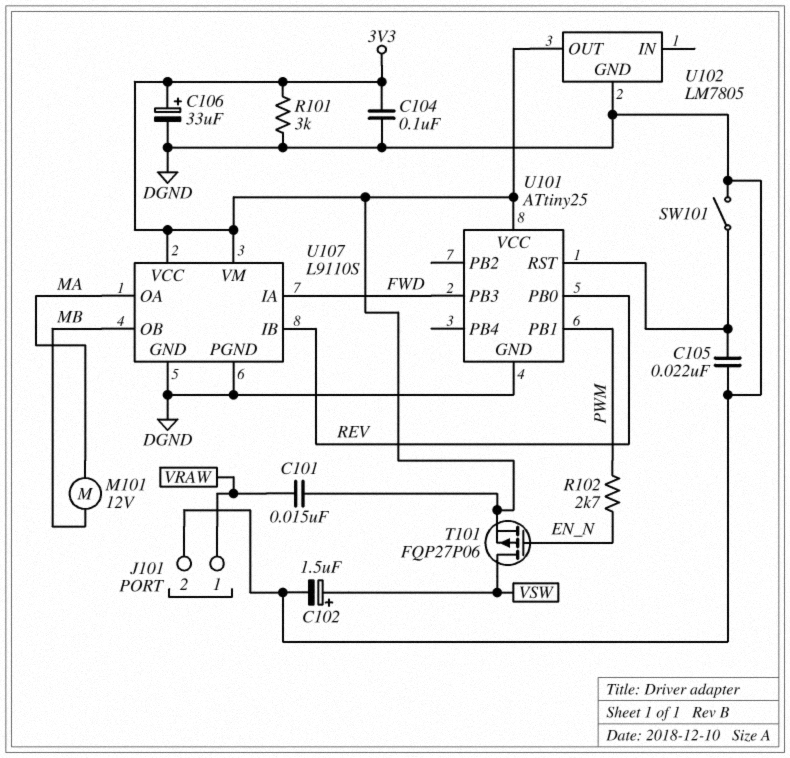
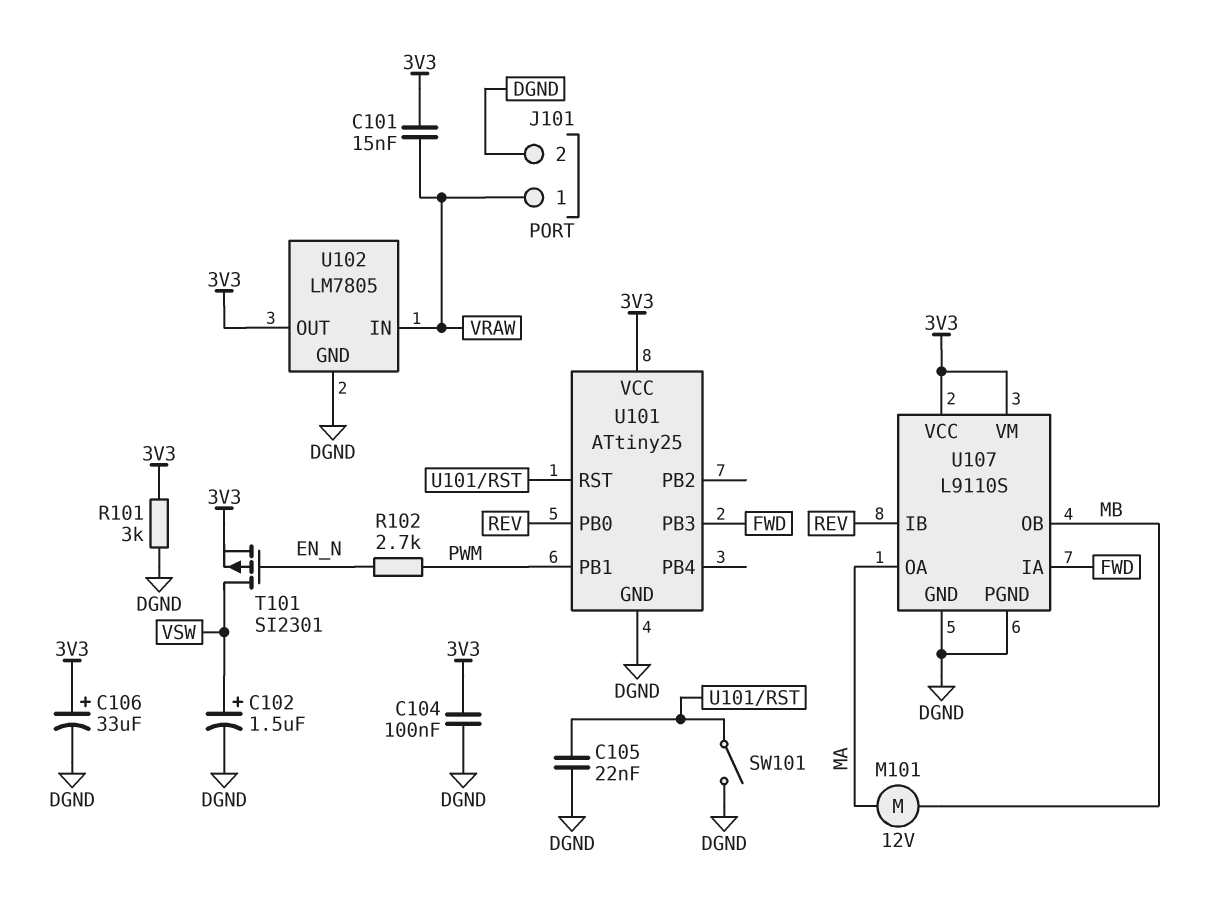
T101: PMOS FQP27P06 (G EN_N, D VSW, S 3V3) -> PMOS SI2301 (G EN_N, D VSW, S 3V3)
U102 pin IN: none -> VRAW

